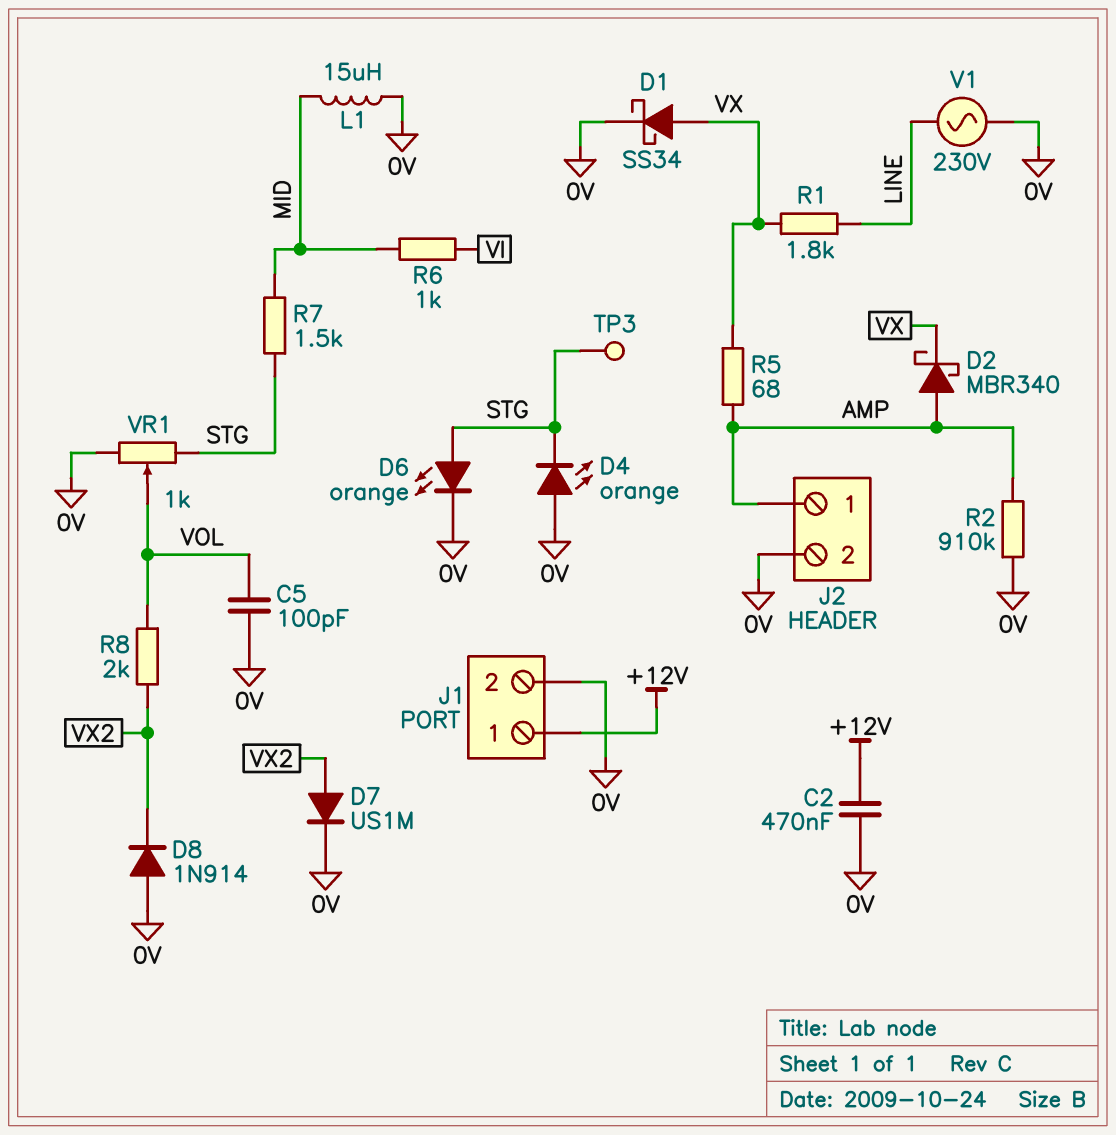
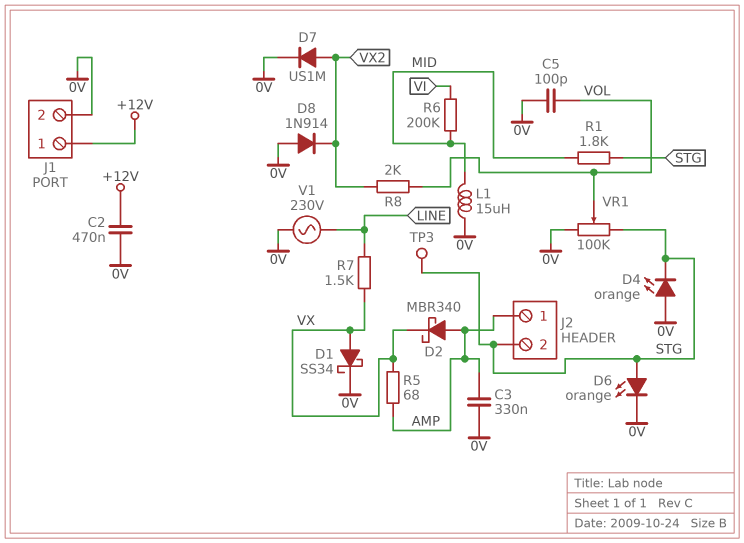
C3: none -> 330nF (0V, AMP)
J2 pin 2: 0V -> STG
R1: 1.8k (LINE, VX) -> 1.8k (MID, STG)
R2: 910k (0V, AMP) -> none
R6: 1k (MID, VI) -> 200k (MID, VI)
R7: 1.5k (MID, STG) -> 1.5k (LINE, VX)
VR1: 1k (0V, STG, wiper VOL) -> 100k (0V, STG, wiper VOL)

